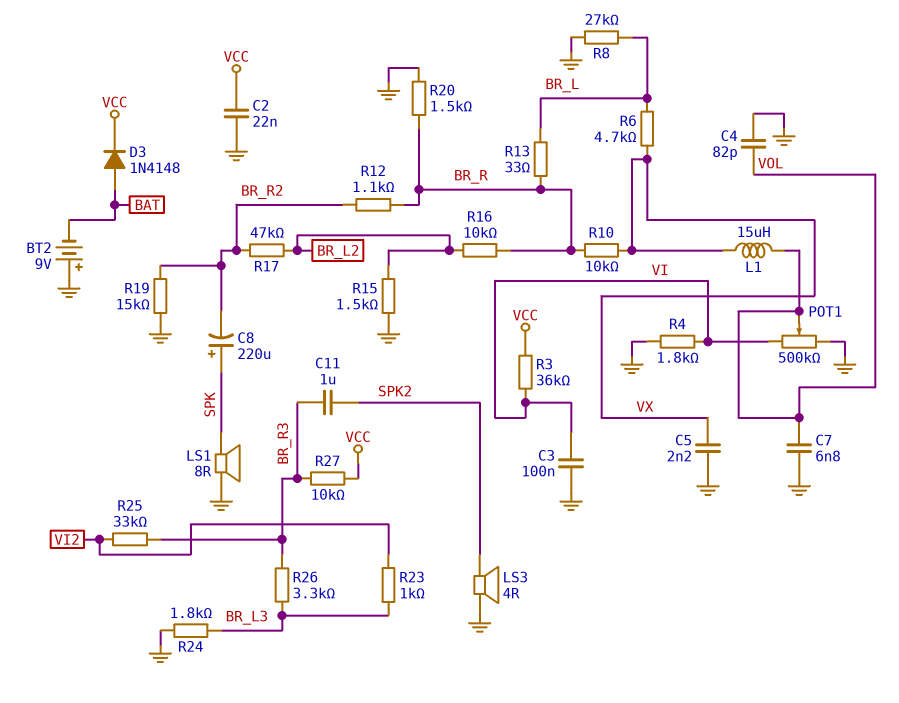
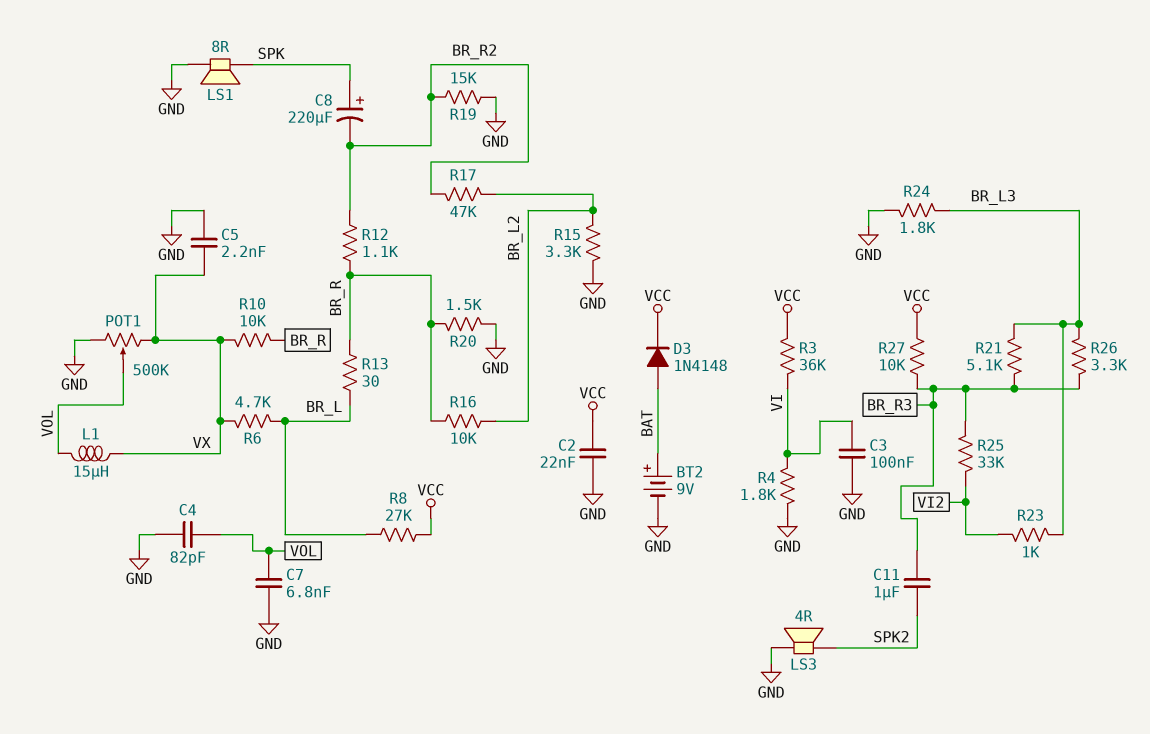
BT2: 9V (plus GND, minus BAT) -> 9V (plus BAT, minus GND)
POT1: 500k (GND, VI, wiper VOL) -> 500k (GND, VX, wiper VOL)
R8: 27k (BR_L, GND) -> 27k (BR_L, VCC)
R13: 33 (BR_L, BR_R) -> 30 (BR_L, BR_R)
R15: 1.5k (BR_L2, GND) -> 3.3k (BR_L2, GND)
R21: none -> 5.1k (BR_L3, BR_R3)

